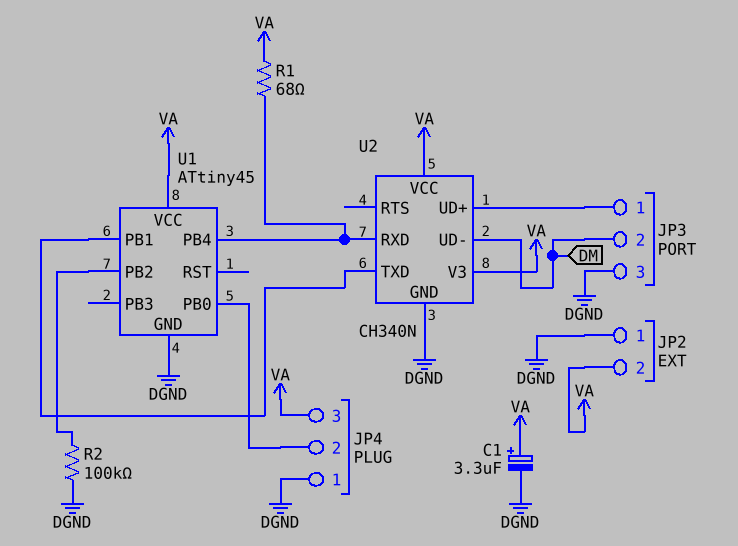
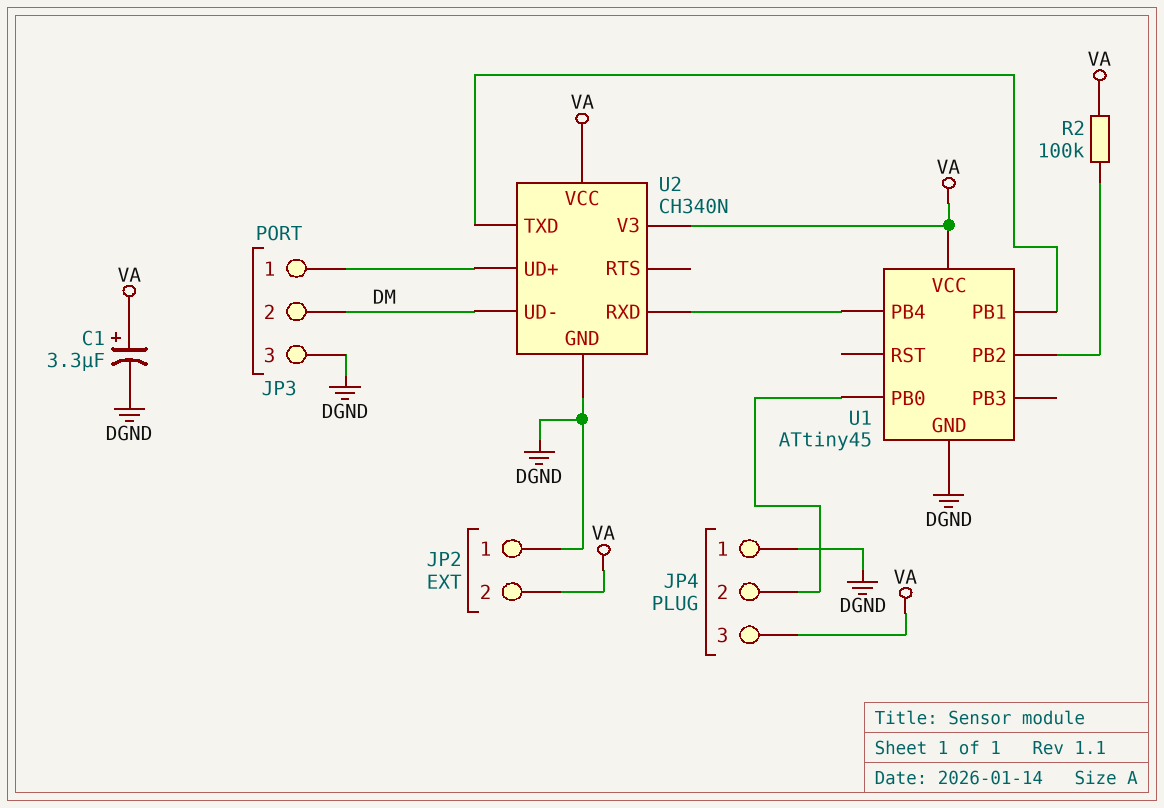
R1: 68 (U1/PB4, VA) -> none
R2: 100k (DGND, U1/PB2) -> 100k (U1/PB2, VA)

